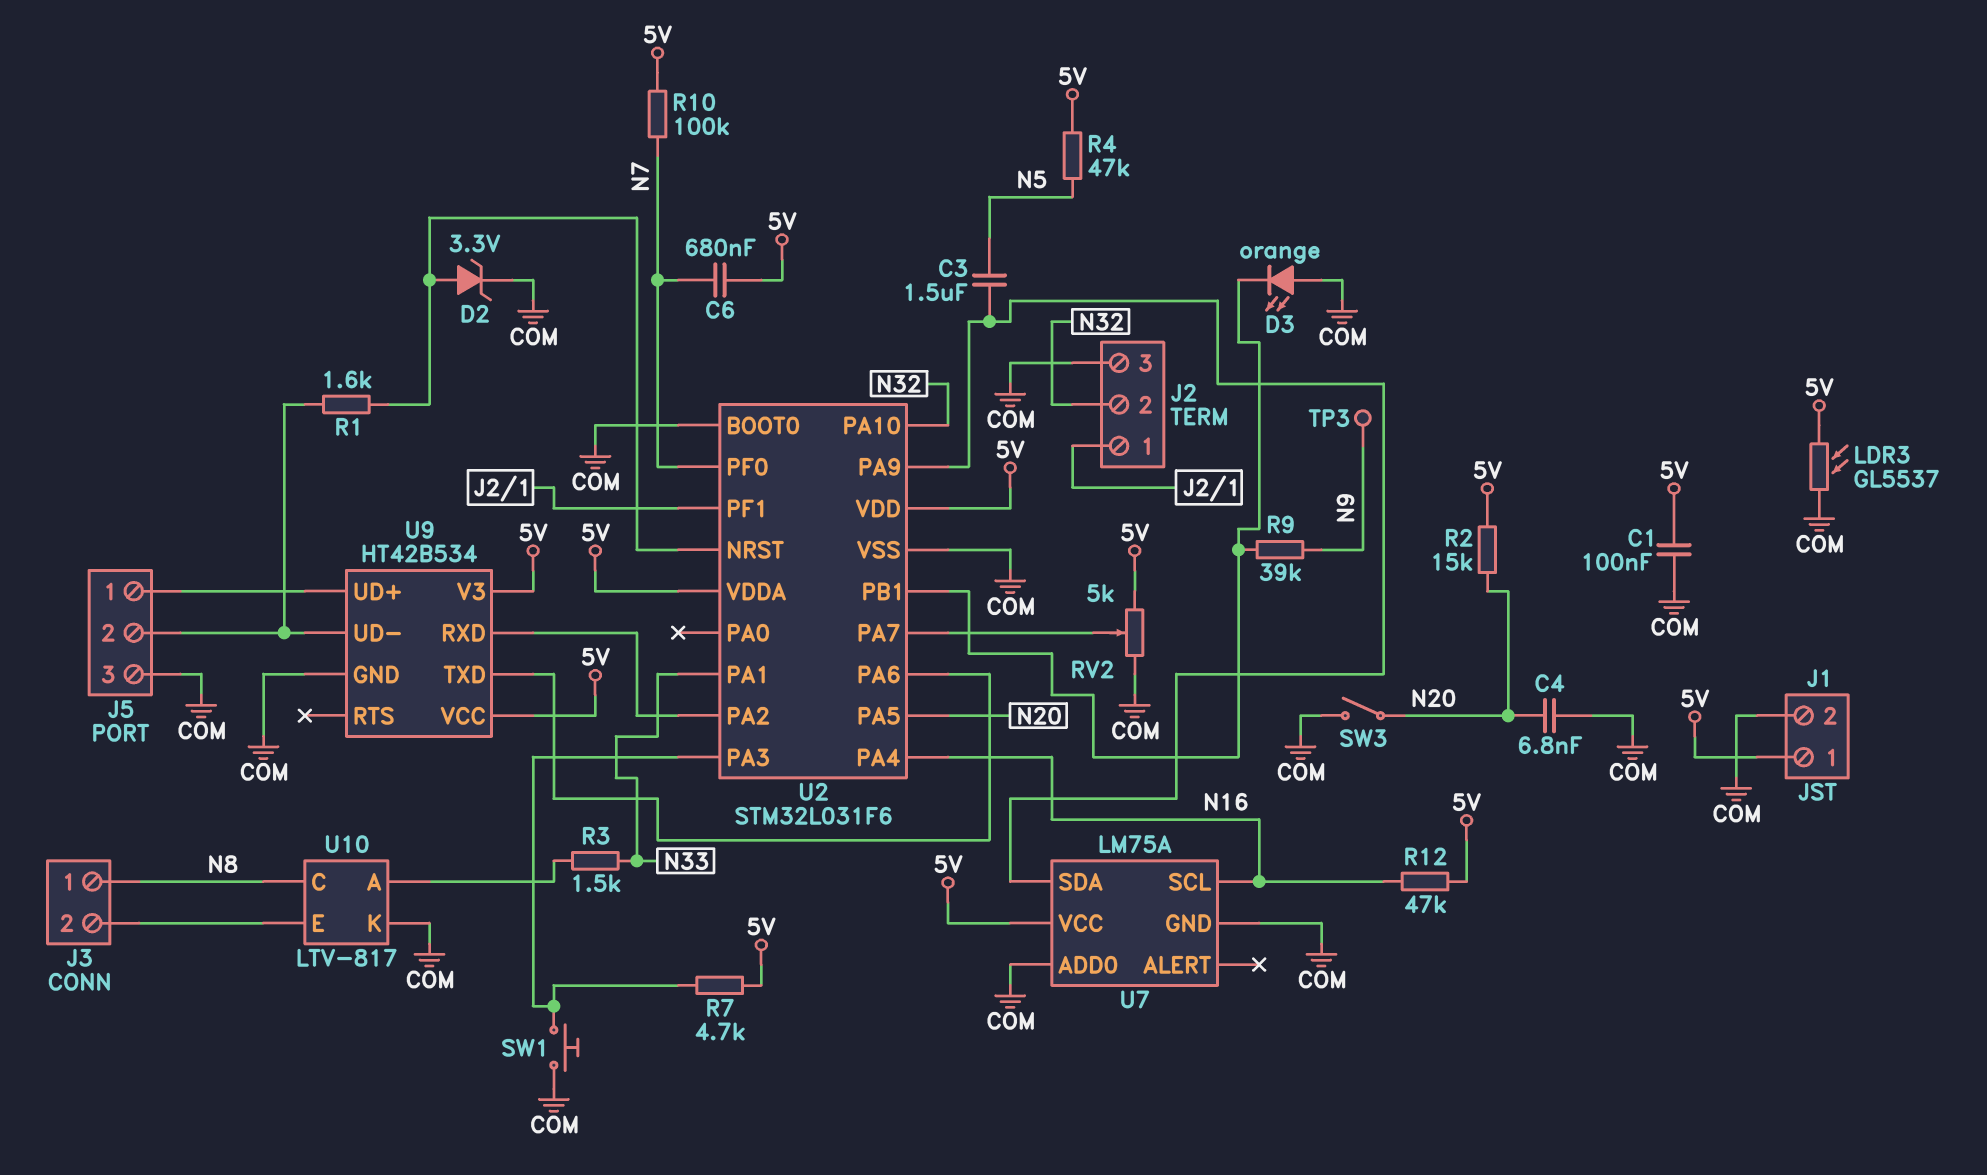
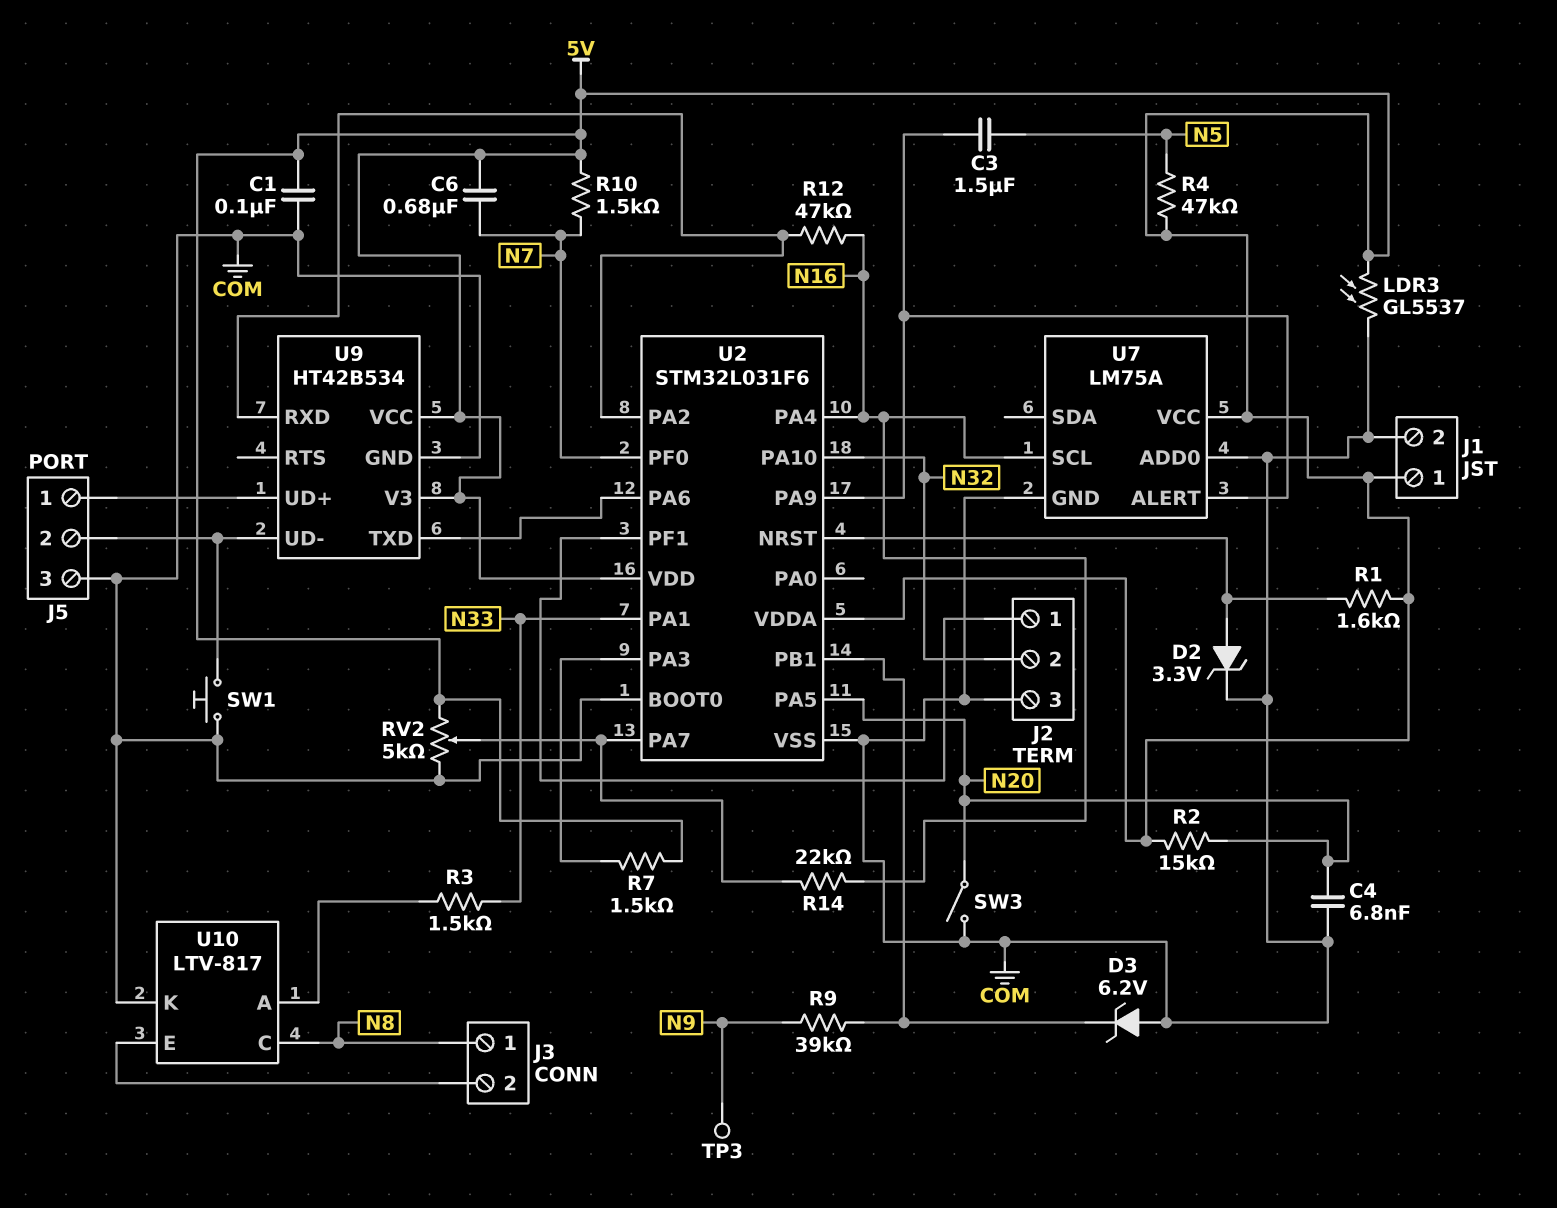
D3: LED orange (A COM, K U2/PB1) -> zener 6.2V (A COM, K U2/PB1)
R1: 1.6k (J5/2, U2/NRST) -> 1.6k (5V, U2/NRST)
R7: 4.7k (5V, U2/PA3) -> 1.5k (5V, U2/PA3)
R10: 100k (5V, N7) -> 1.5k (5V, N7)
R12: 47k (5V, N16) -> 47k (N16, U2/PA2)
R14: none -> 22k (N16, U2/PA7)
SW1: button (COM, U2/PA3) -> button (COM, J5/2)
U7 pin ALERT: none -> U2/PA9
U7 pin SDA: U2/PA9 -> none

